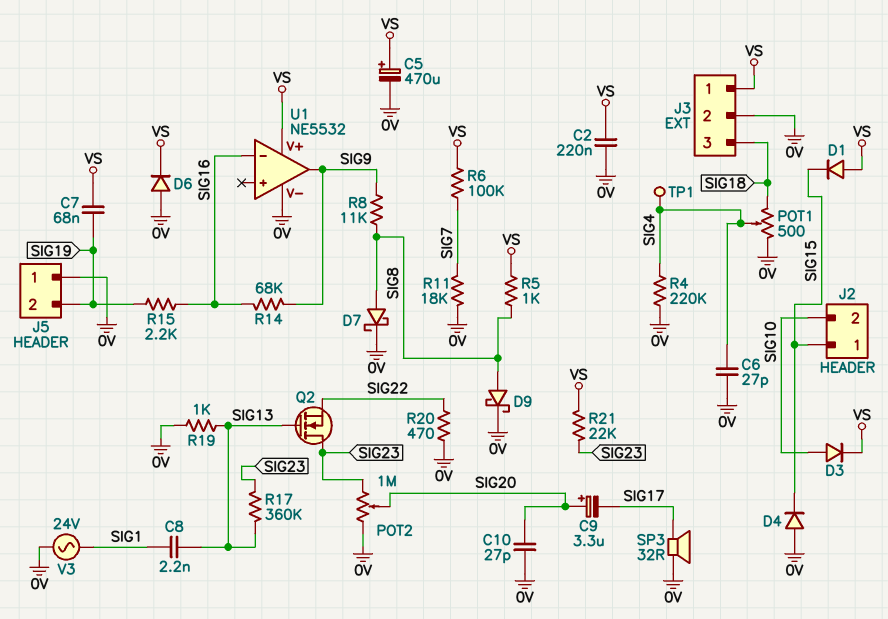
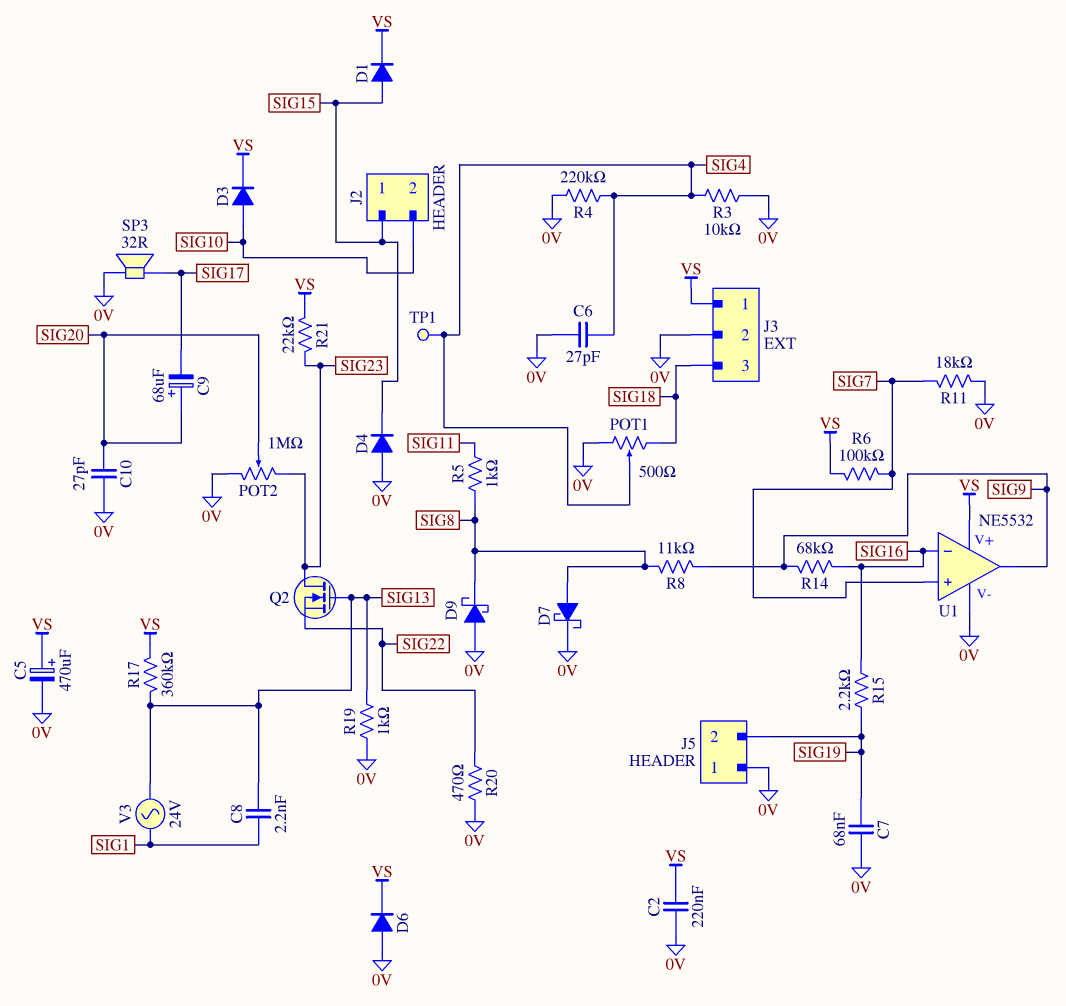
C7: 68nF (SIG19, VS) -> 68nF (0V, SIG19)
C9: 3.3uF (plus SIG20, minus SIG17) -> 68uF (plus SIG20, minus SIG17)
D1: diode (A VS, K SIG15) -> diode (A SIG15, K VS)
D9: schottky (A SIG8, K 0V) -> schottky (A 0V, K SIG8)
R3: none -> 10k (0V, SIG4)
R5: 1k (SIG8, VS) -> 1k (SIG8, SIG11)
R17: 360k (SIG13, SIG23) -> 360k (SIG13, VS)
U1 pin in+: none -> SIG7
V3: AC 24V (0V, SIG1) -> AC 24V (SIG1, SIG13)

